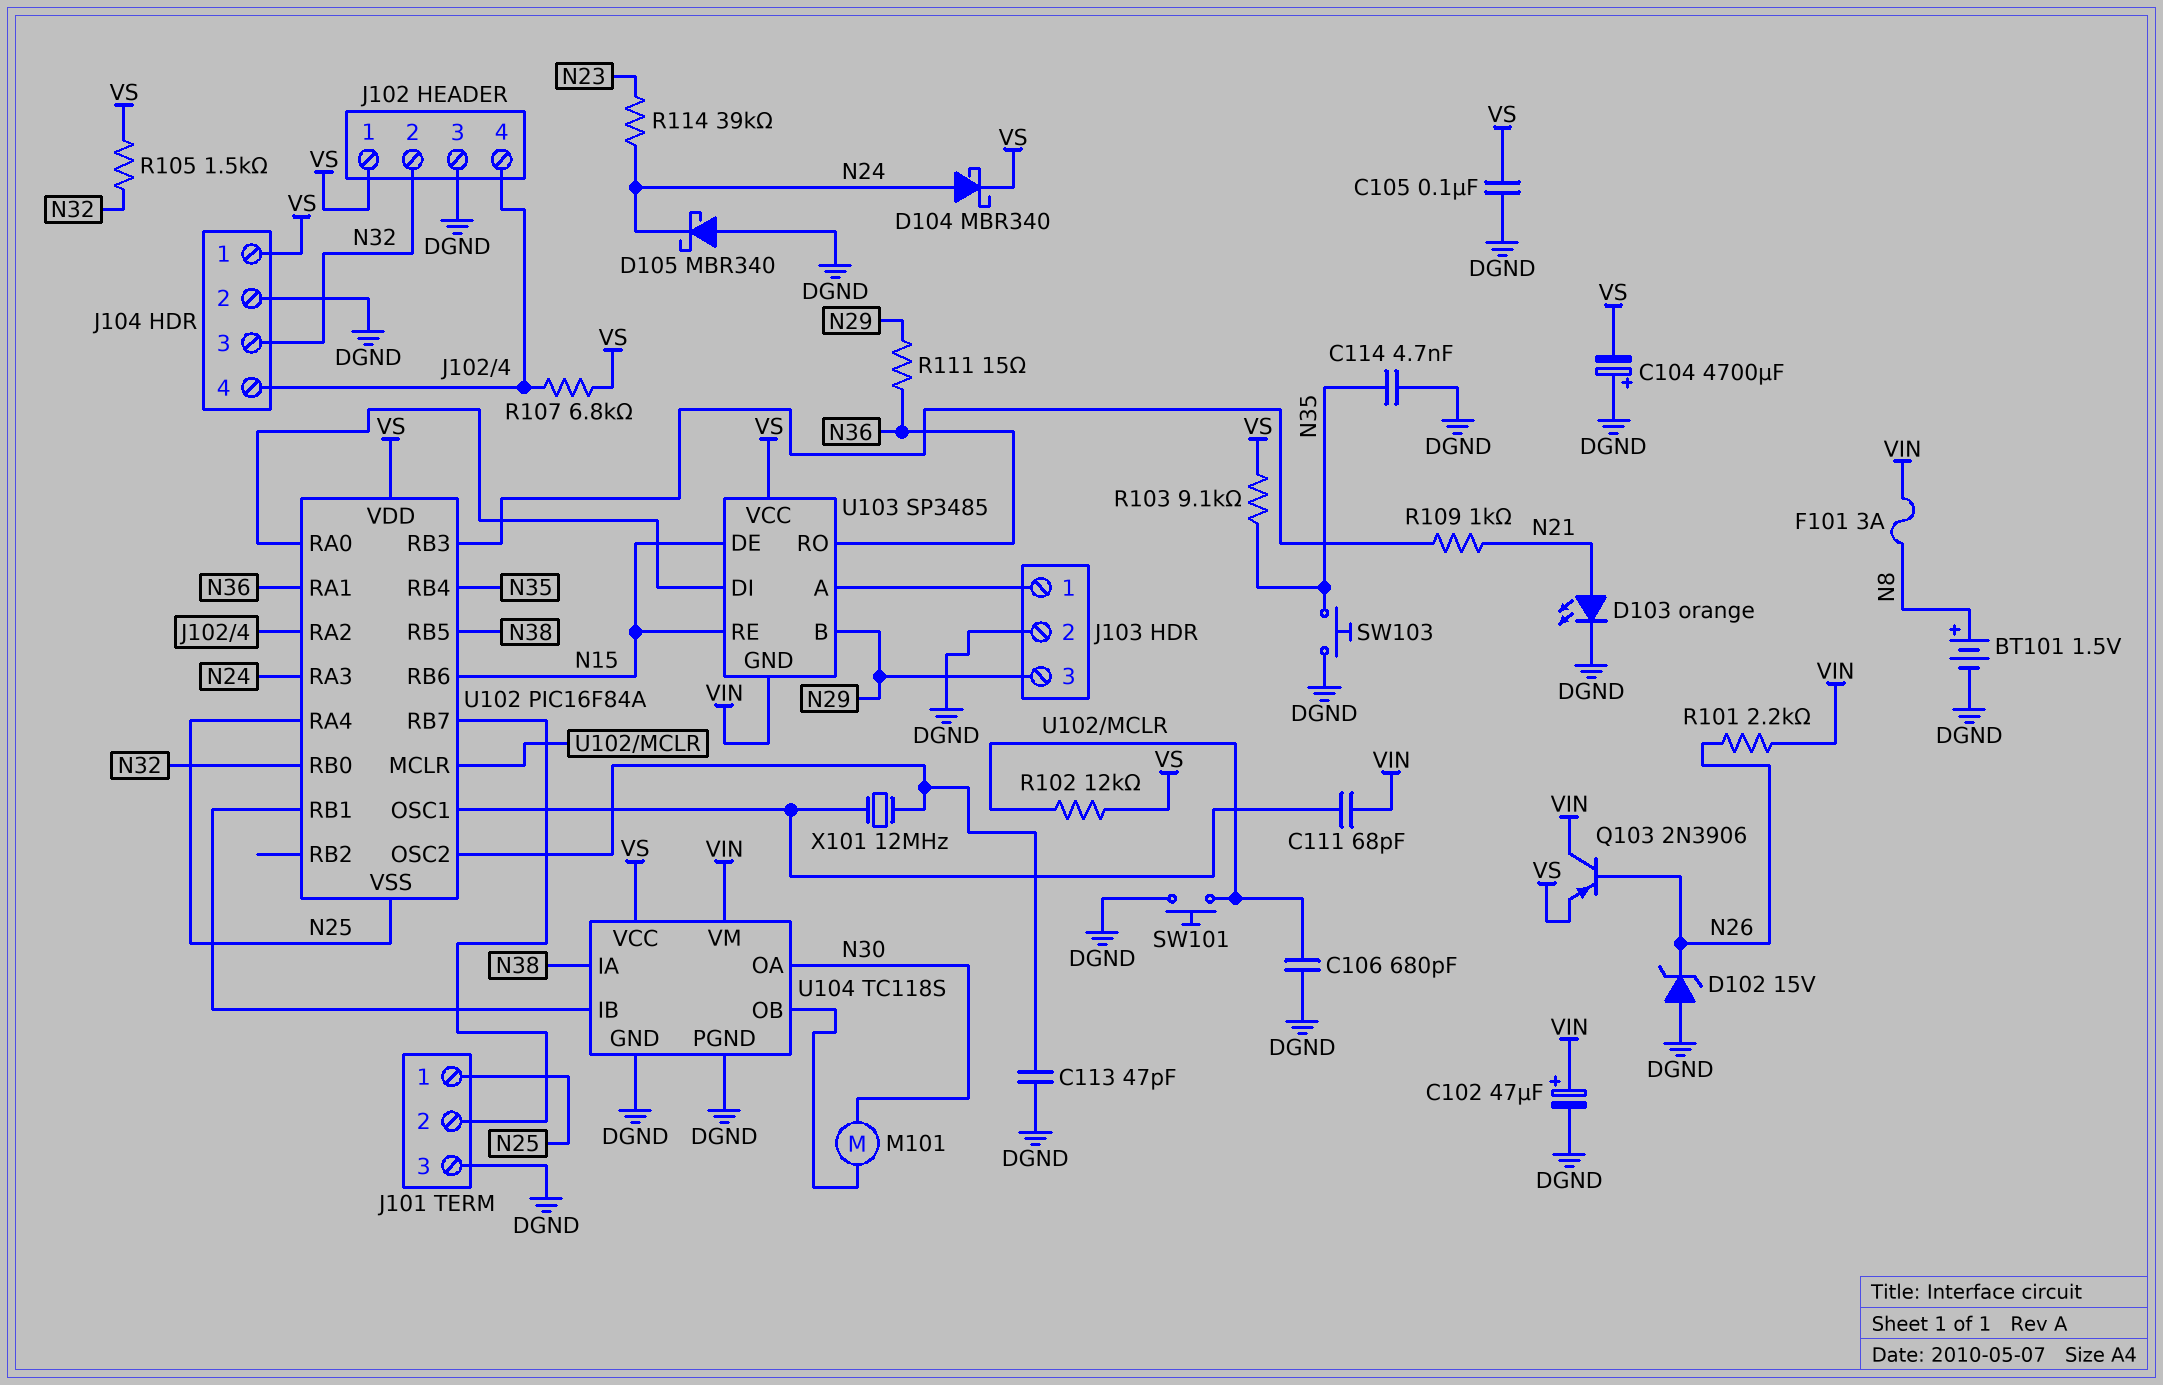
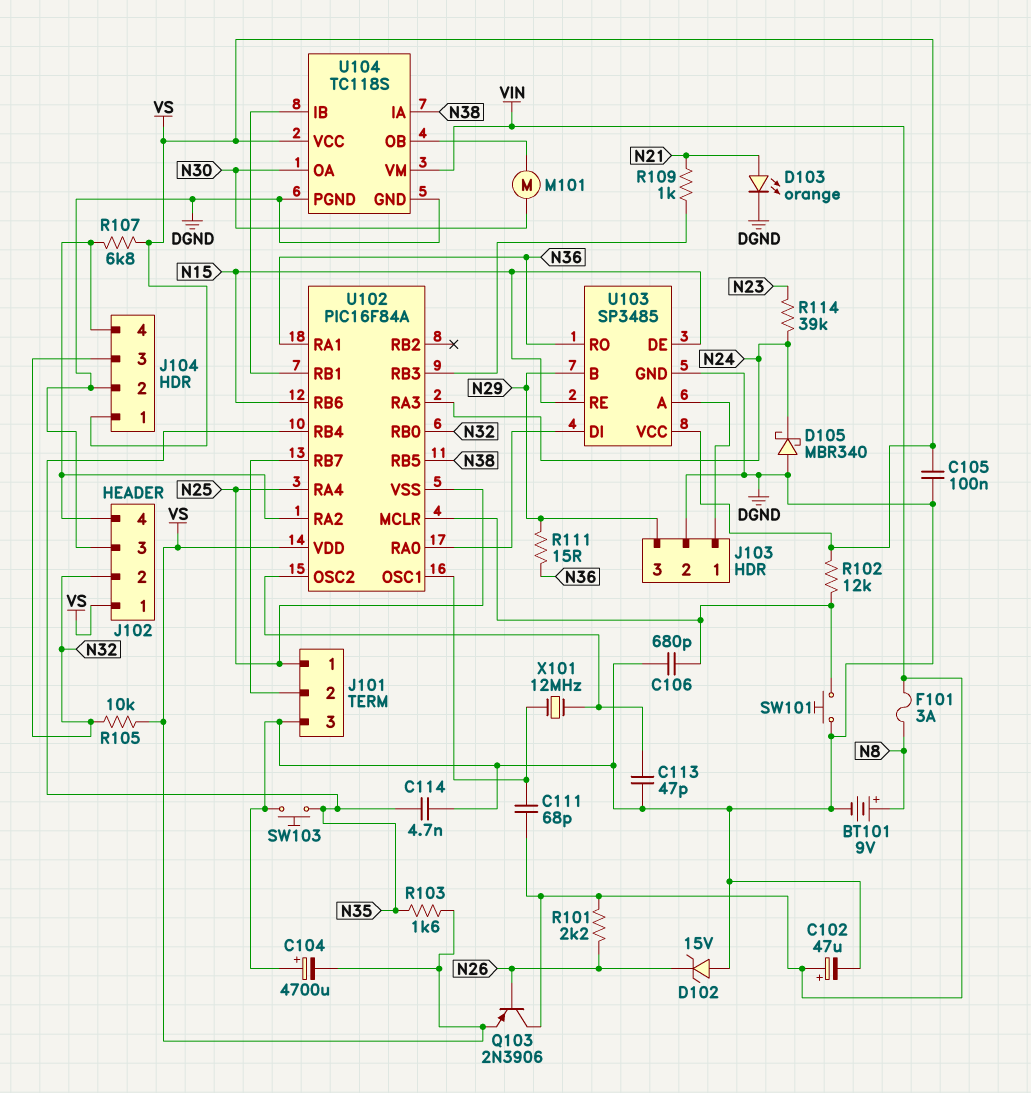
BT101: 1.5V (plus N8, minus DGND) -> 9V (plus N8, minus DGND)
D104: schottky MBR340 (A N24, K VS) -> none
R103: 9.1k (N35, VS) -> 1.6k (N35, VS)
R105: 1.5k (N32, VS) -> 10k (N32, VS)
U103 pin GND: VIN -> DGND

